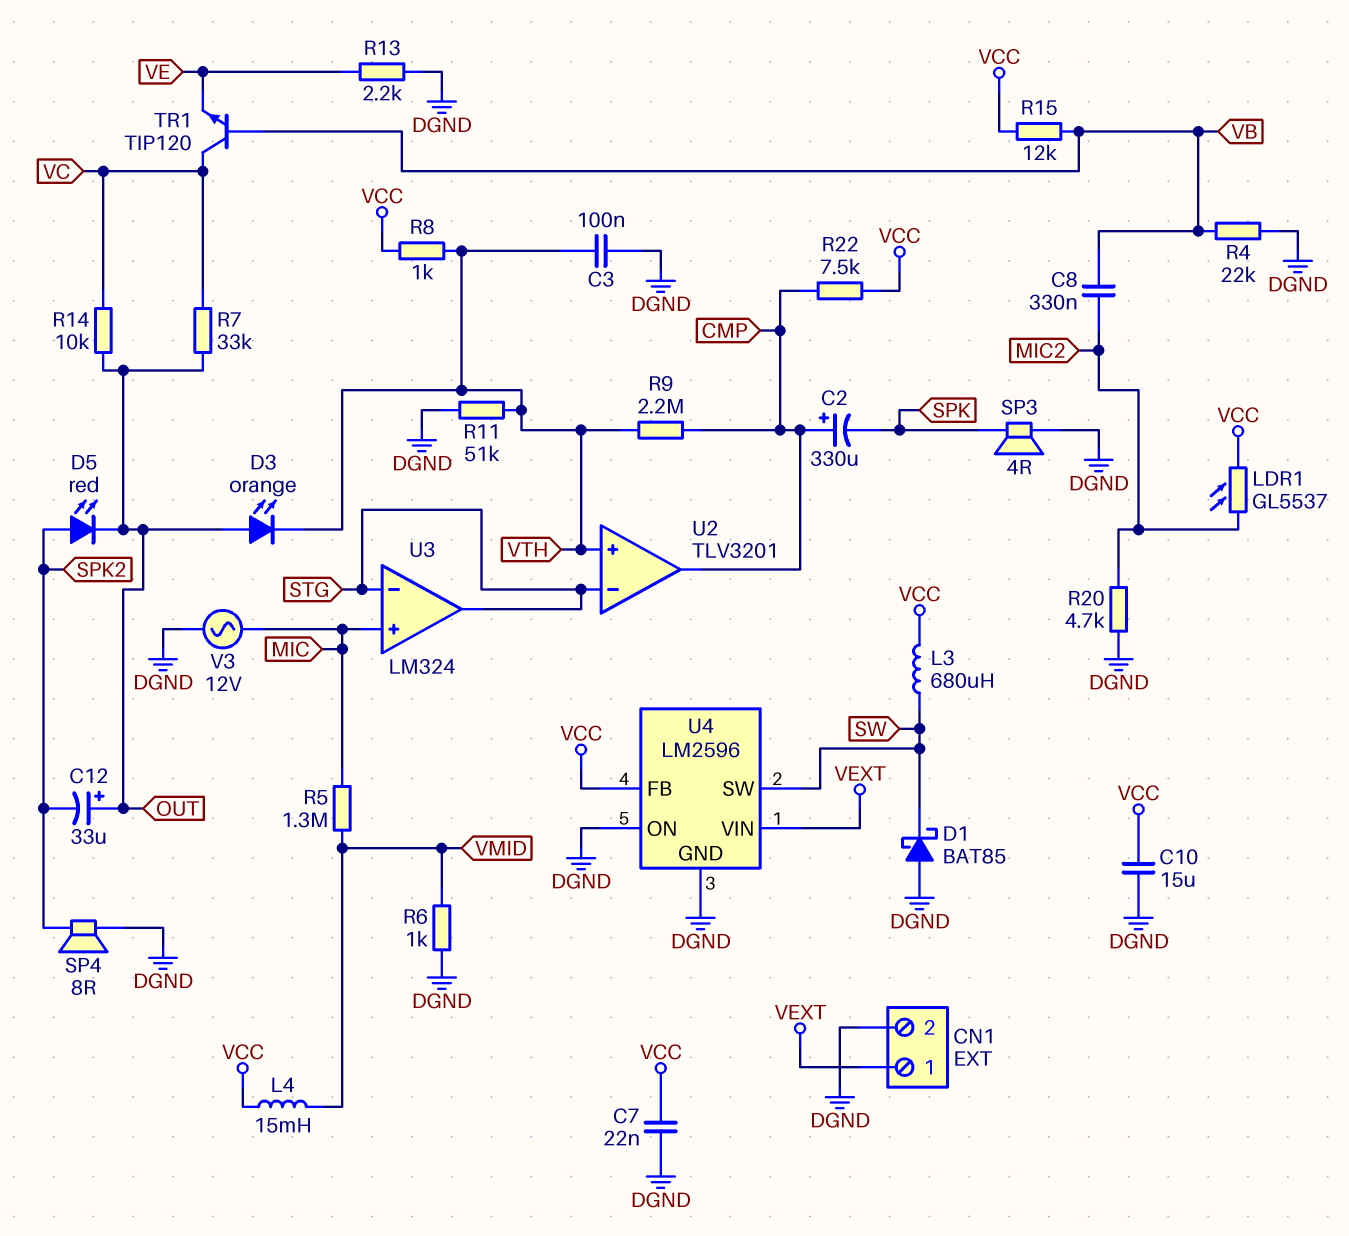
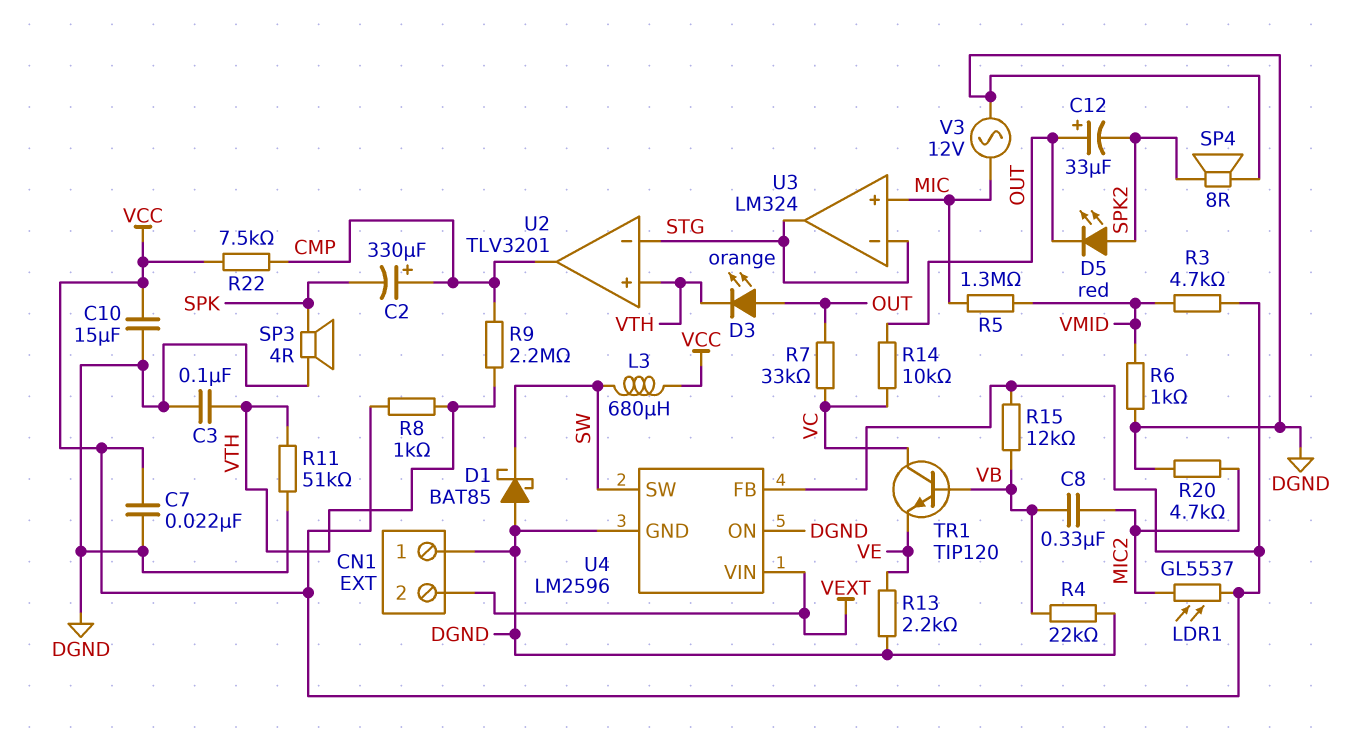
CN1 pin 1: VEXT -> DGND
CN1 pin 2: DGND -> VEXT
L4: 15mH (VCC, VMID) -> none
R3: none -> 4.7k (VCC, VMID)

